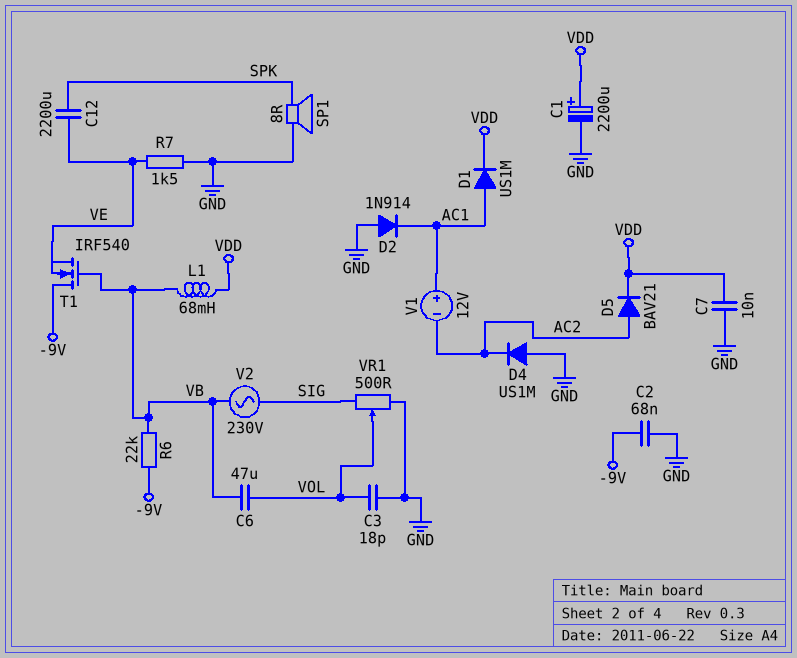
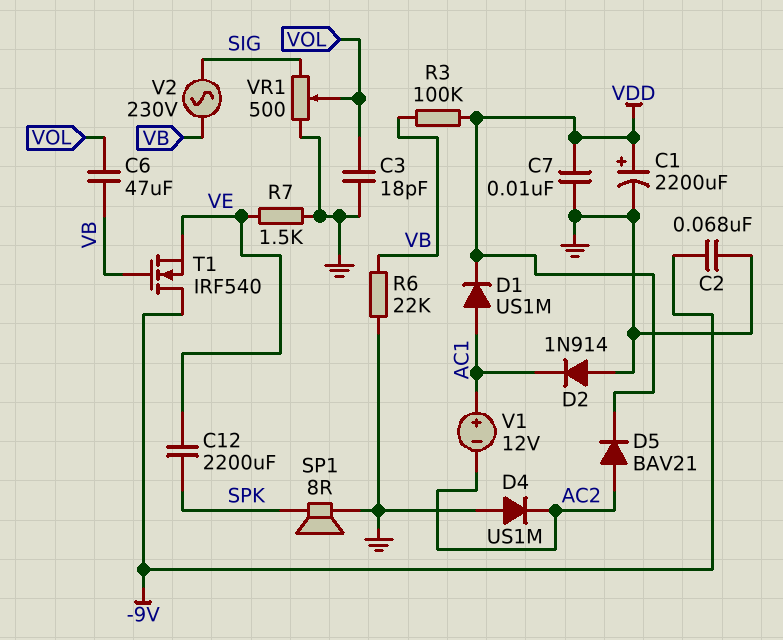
L1: 68mH (VB, VDD) -> none
R3: none -> 100k (VB, VDD)
R6: 22k (-9V, VB) -> 22k (GND, VB)

